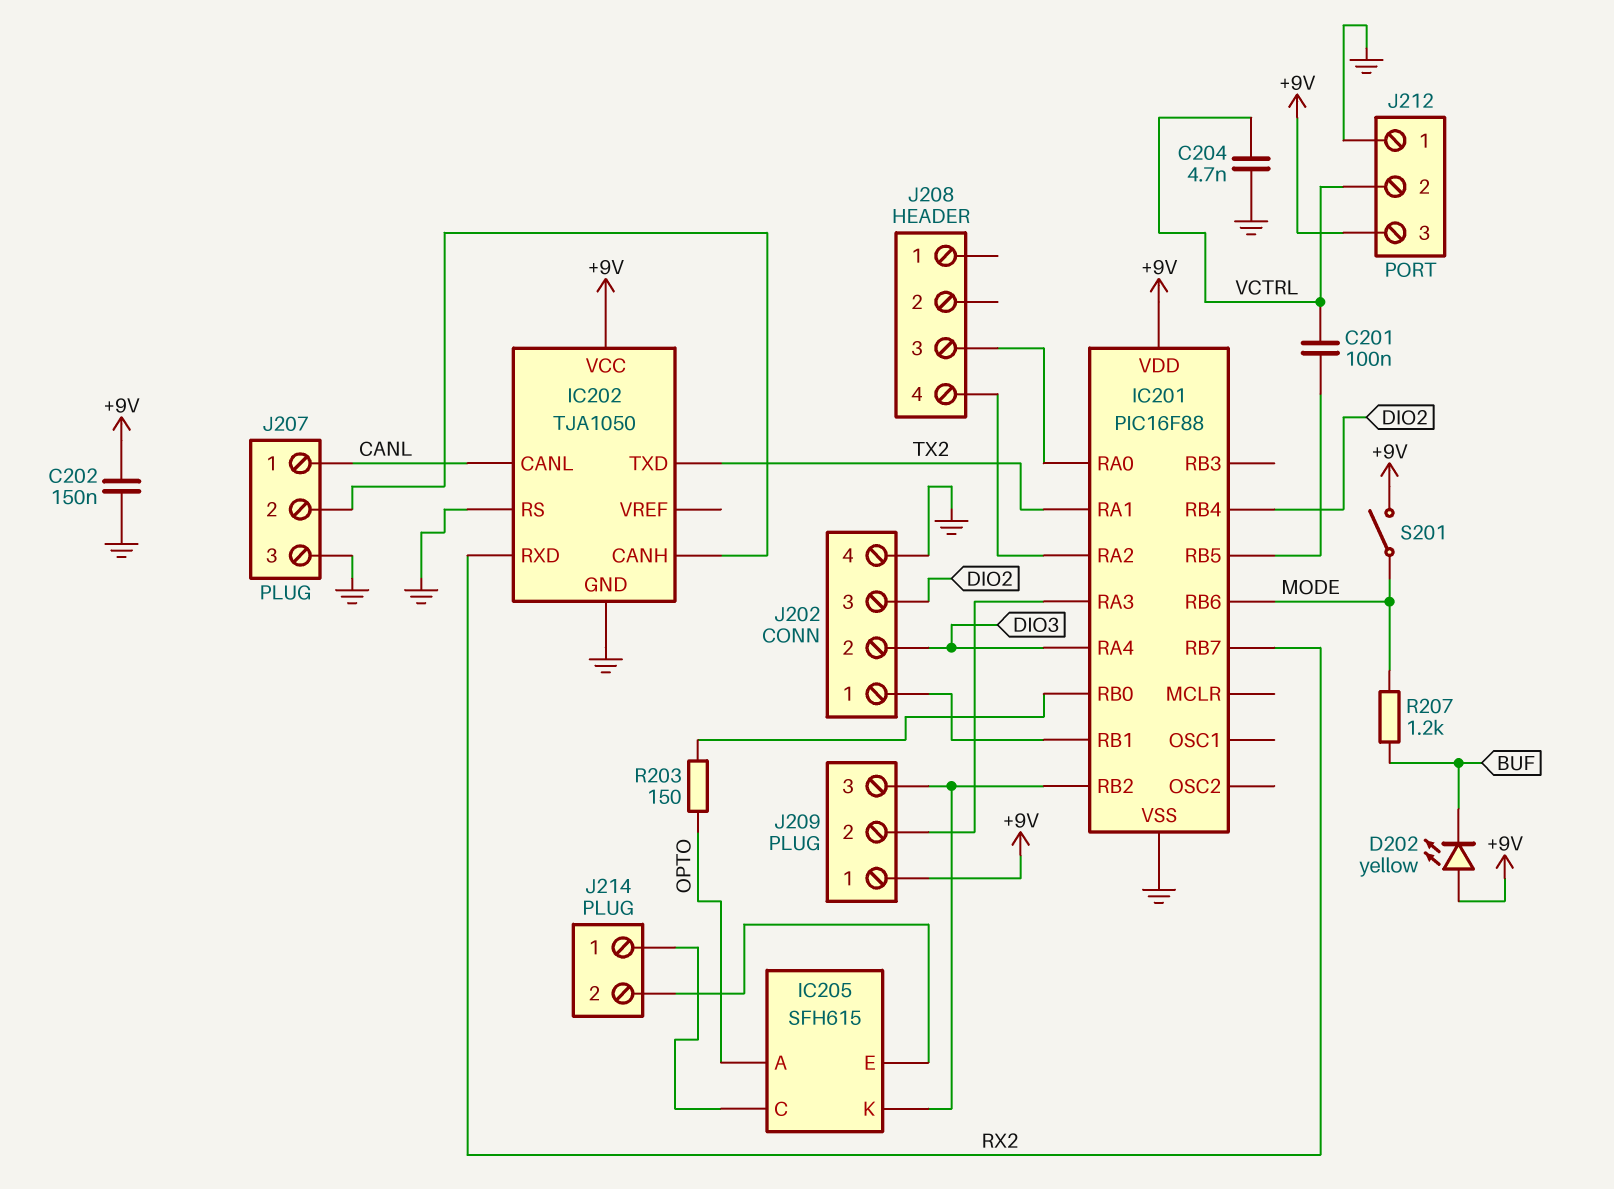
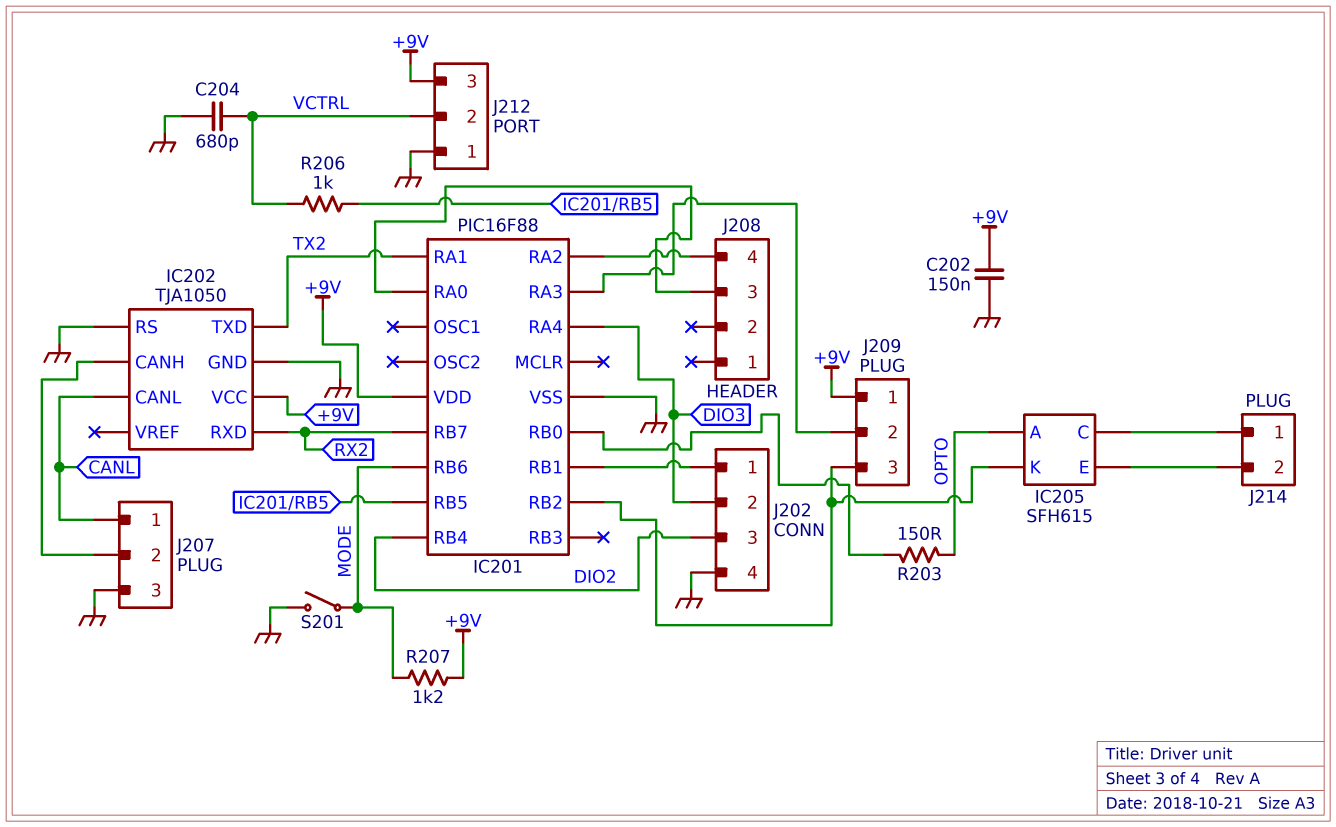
C201: 100nF (IC201/RB5, VCTRL) -> none
C204: 4.7nF (GND, VCTRL) -> 680pF (GND, VCTRL)
D202: LED yellow (A +9V, K BUF) -> none
R206: none -> 1k (IC201/RB5, VCTRL)
R207: 1.2k (BUF, MODE) -> 1.2k (+9V, MODE)
S201: switch (+9V, MODE) -> switch (GND, MODE)

